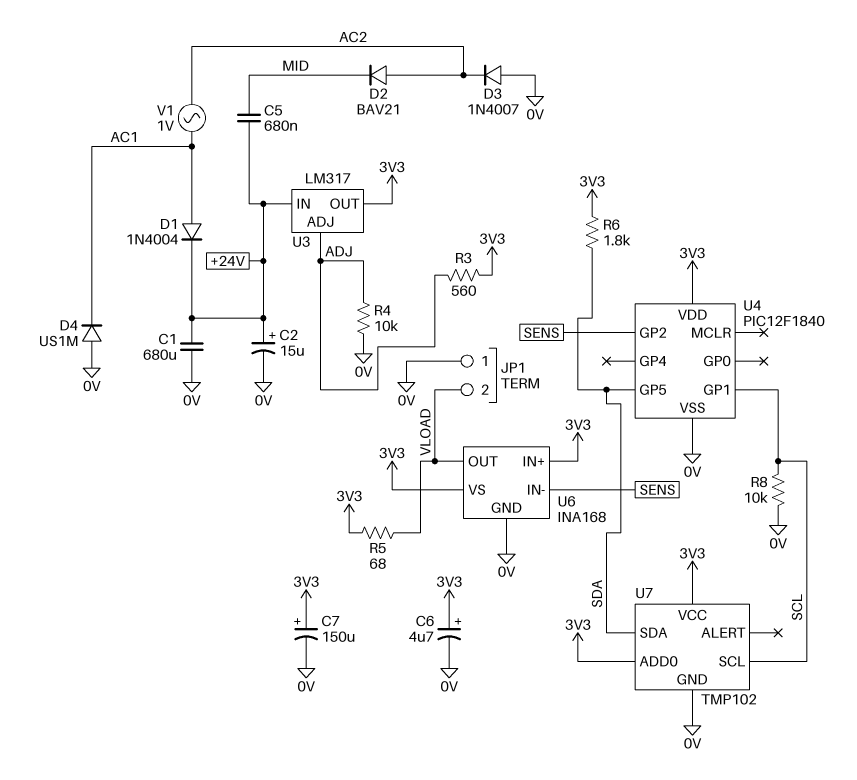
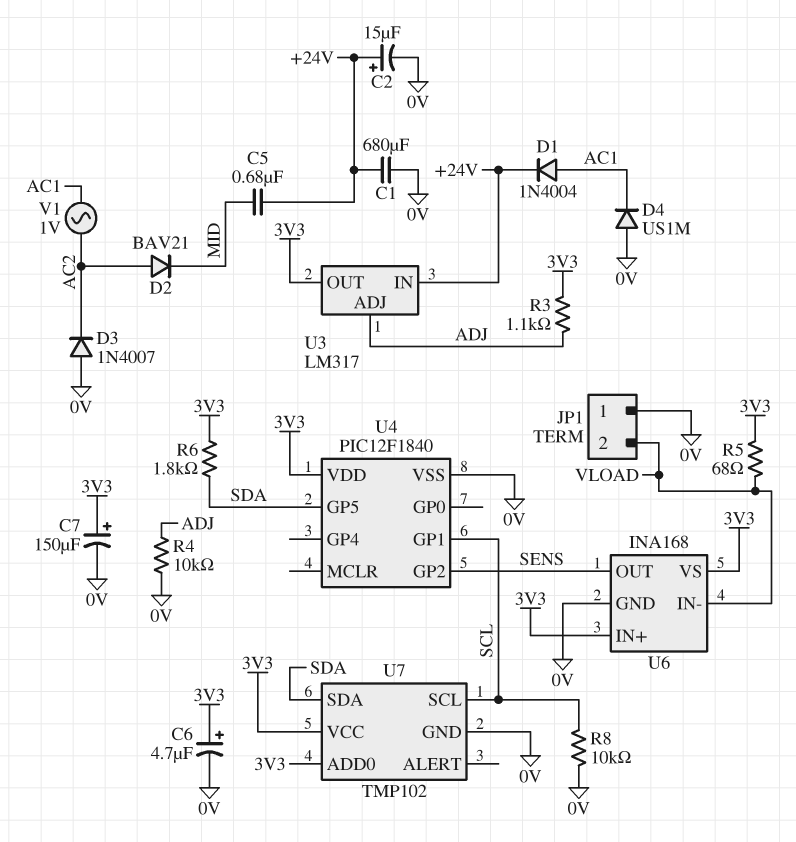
R3: 560 (3V3, ADJ) -> 1.1k (3V3, ADJ)
U6 pin IN-: SENS -> VLOAD
U6 pin OUT: VLOAD -> SENS

